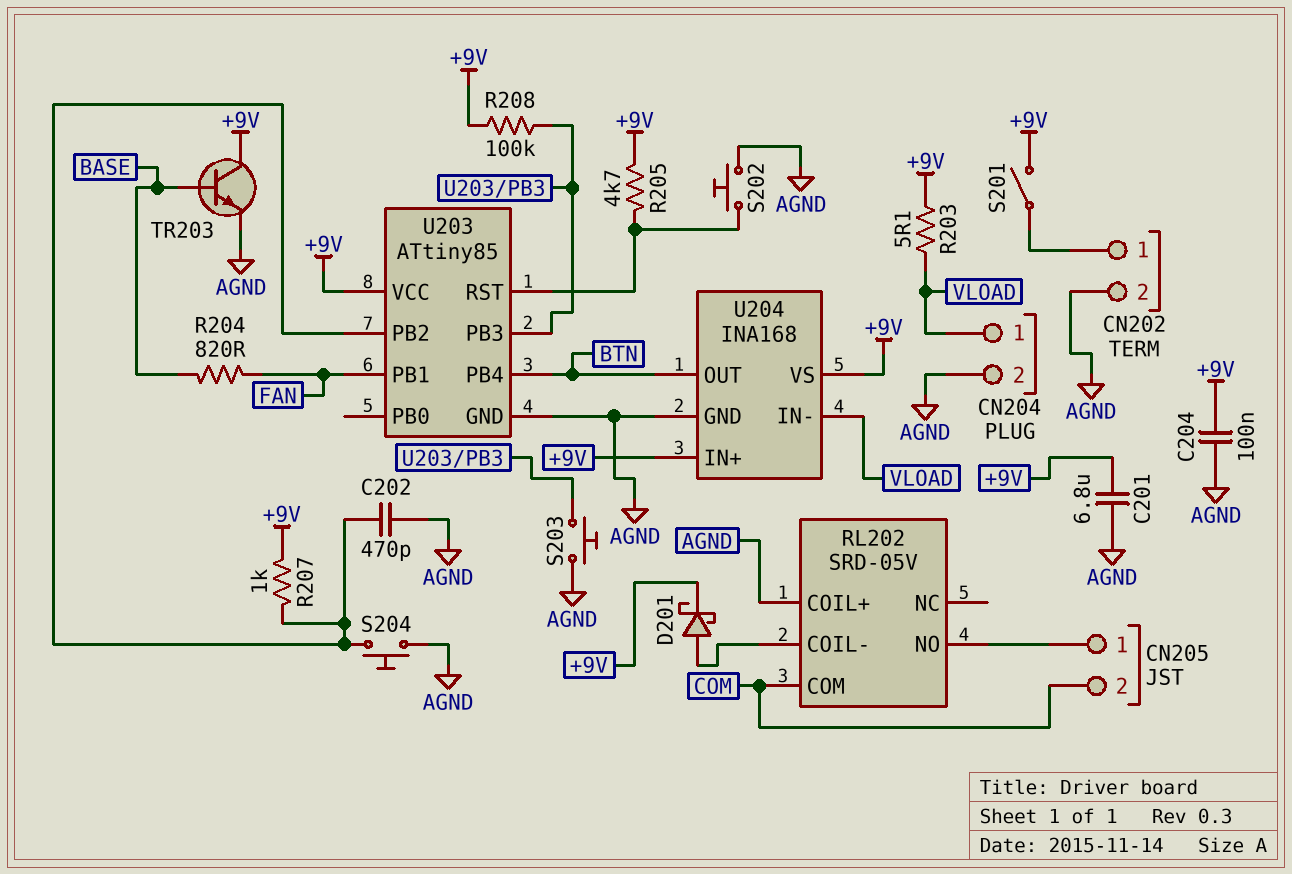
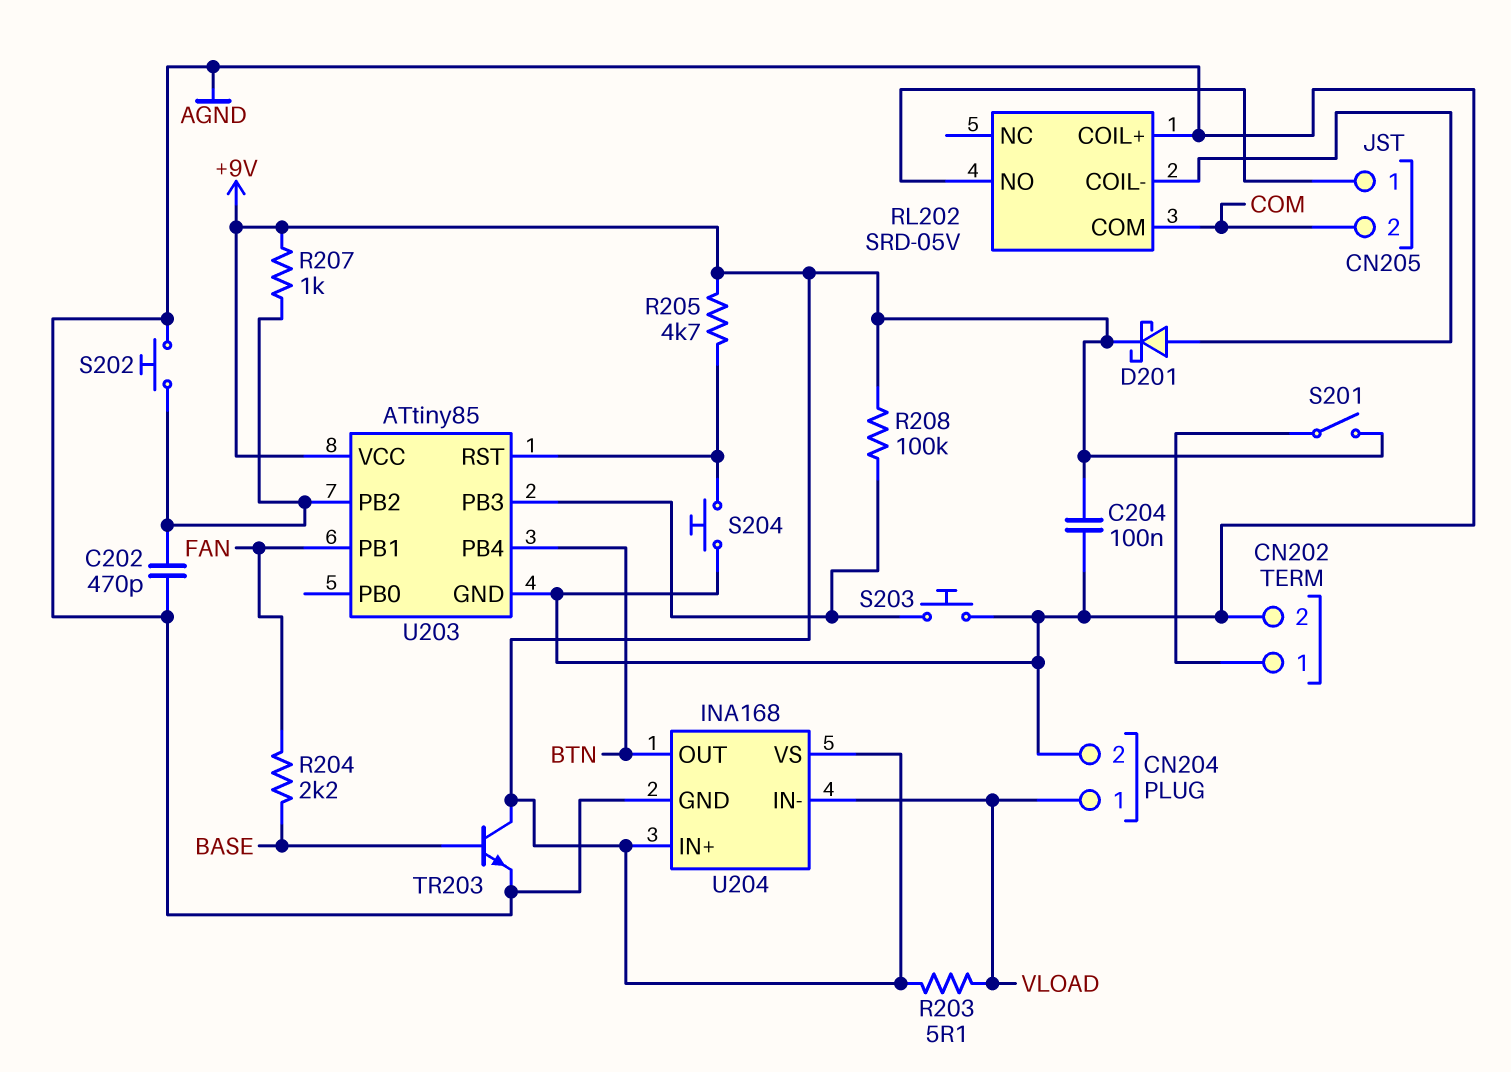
C201: 6.8uF (+9V, AGND) -> none
R204: 820 (BASE, FAN) -> 2.2k (BASE, FAN)
S202: button (AGND, U203/RST) -> button (AGND, U203/PB2)
S204: button (AGND, U203/PB2) -> button (AGND, U203/RST)

